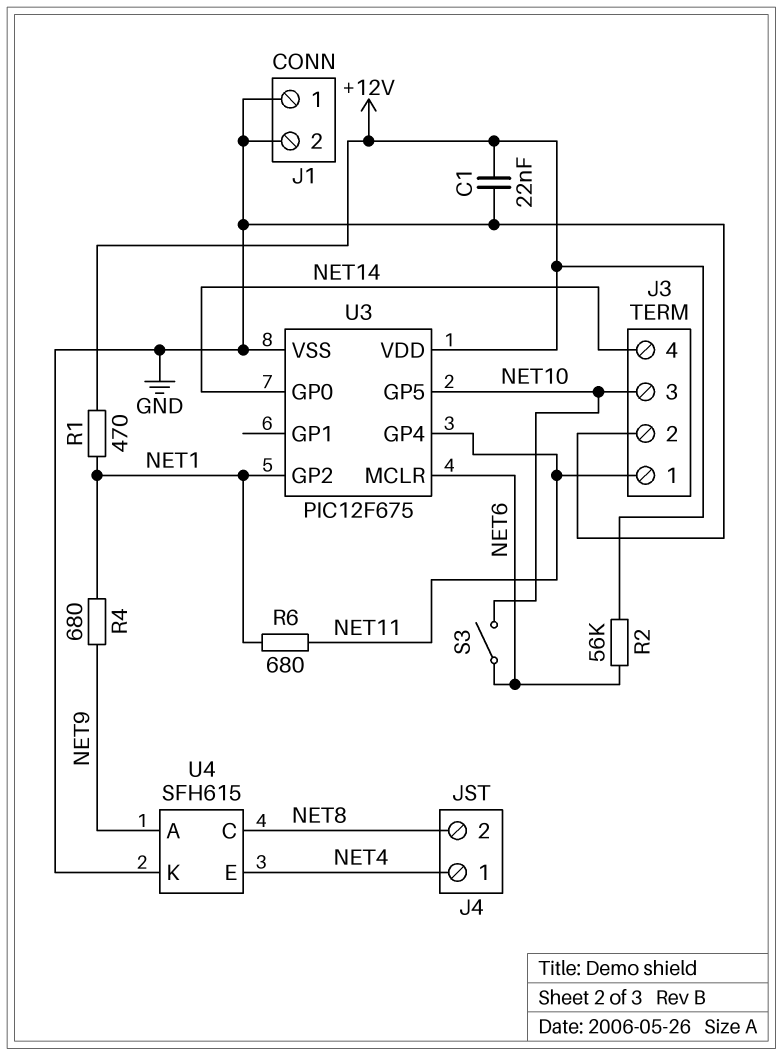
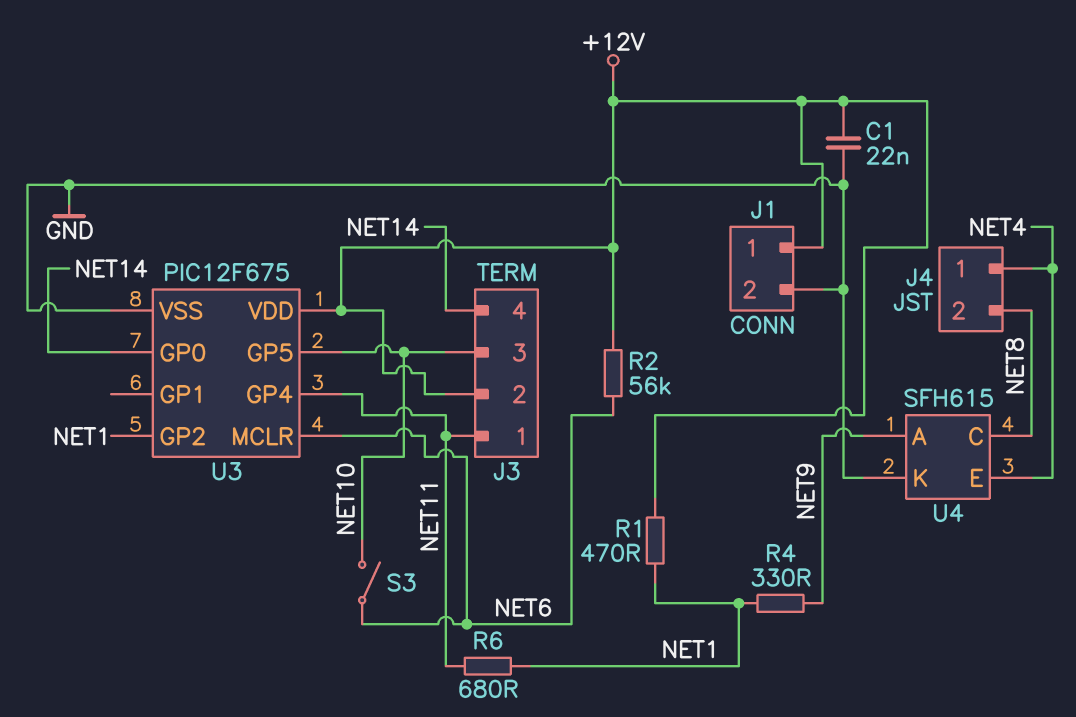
J1 pin 1: GND -> +12V
J3 pin 2: GND -> +12V
R4: 680 (NET1, NET9) -> 330 (NET1, NET9)

